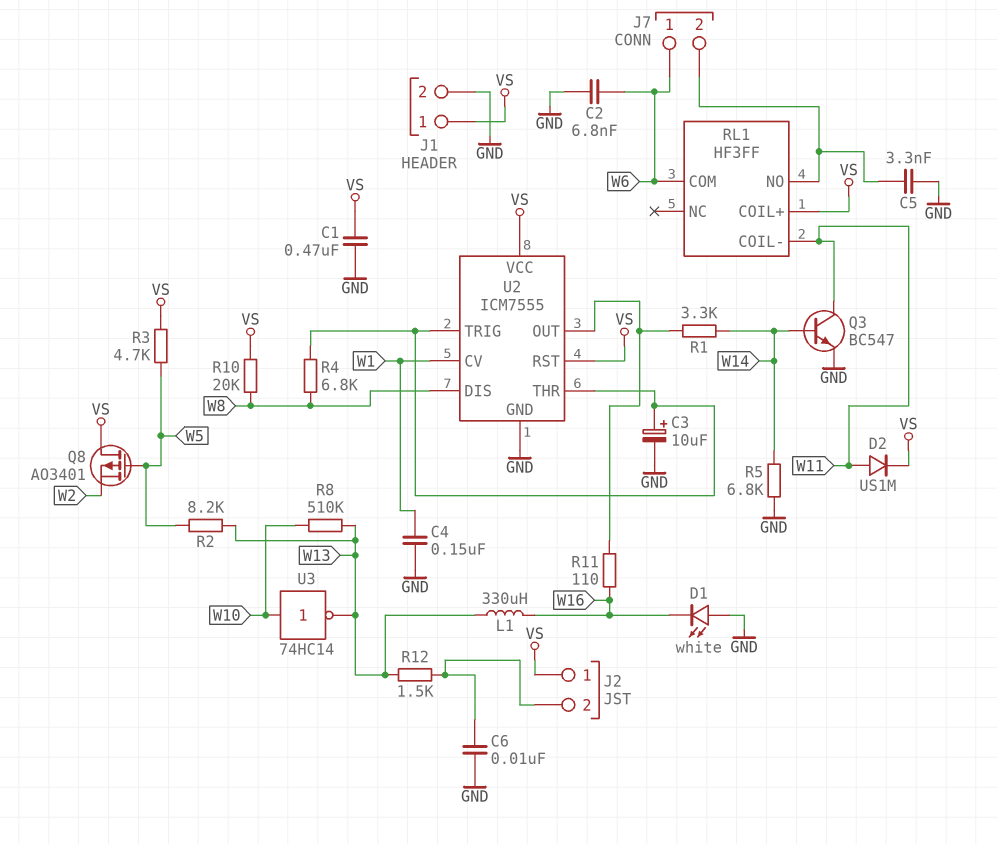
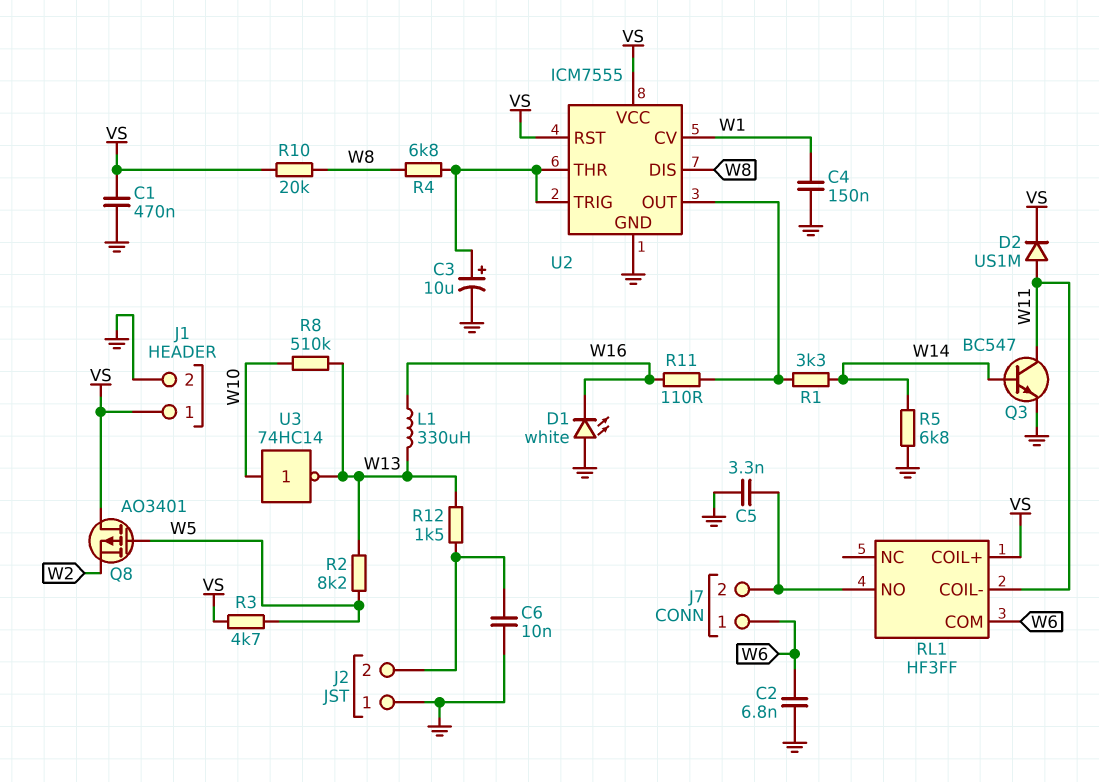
J2 pin 1: VS -> GND

